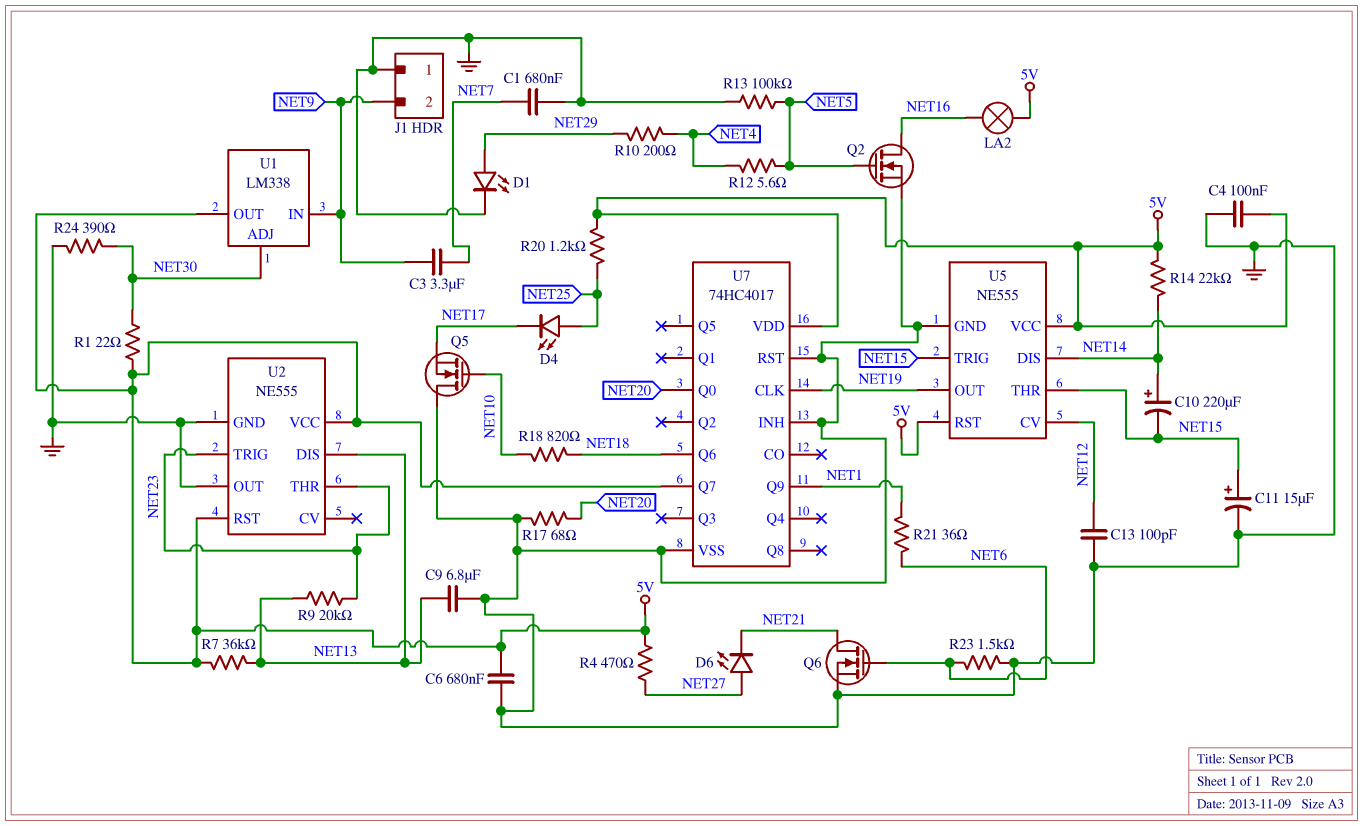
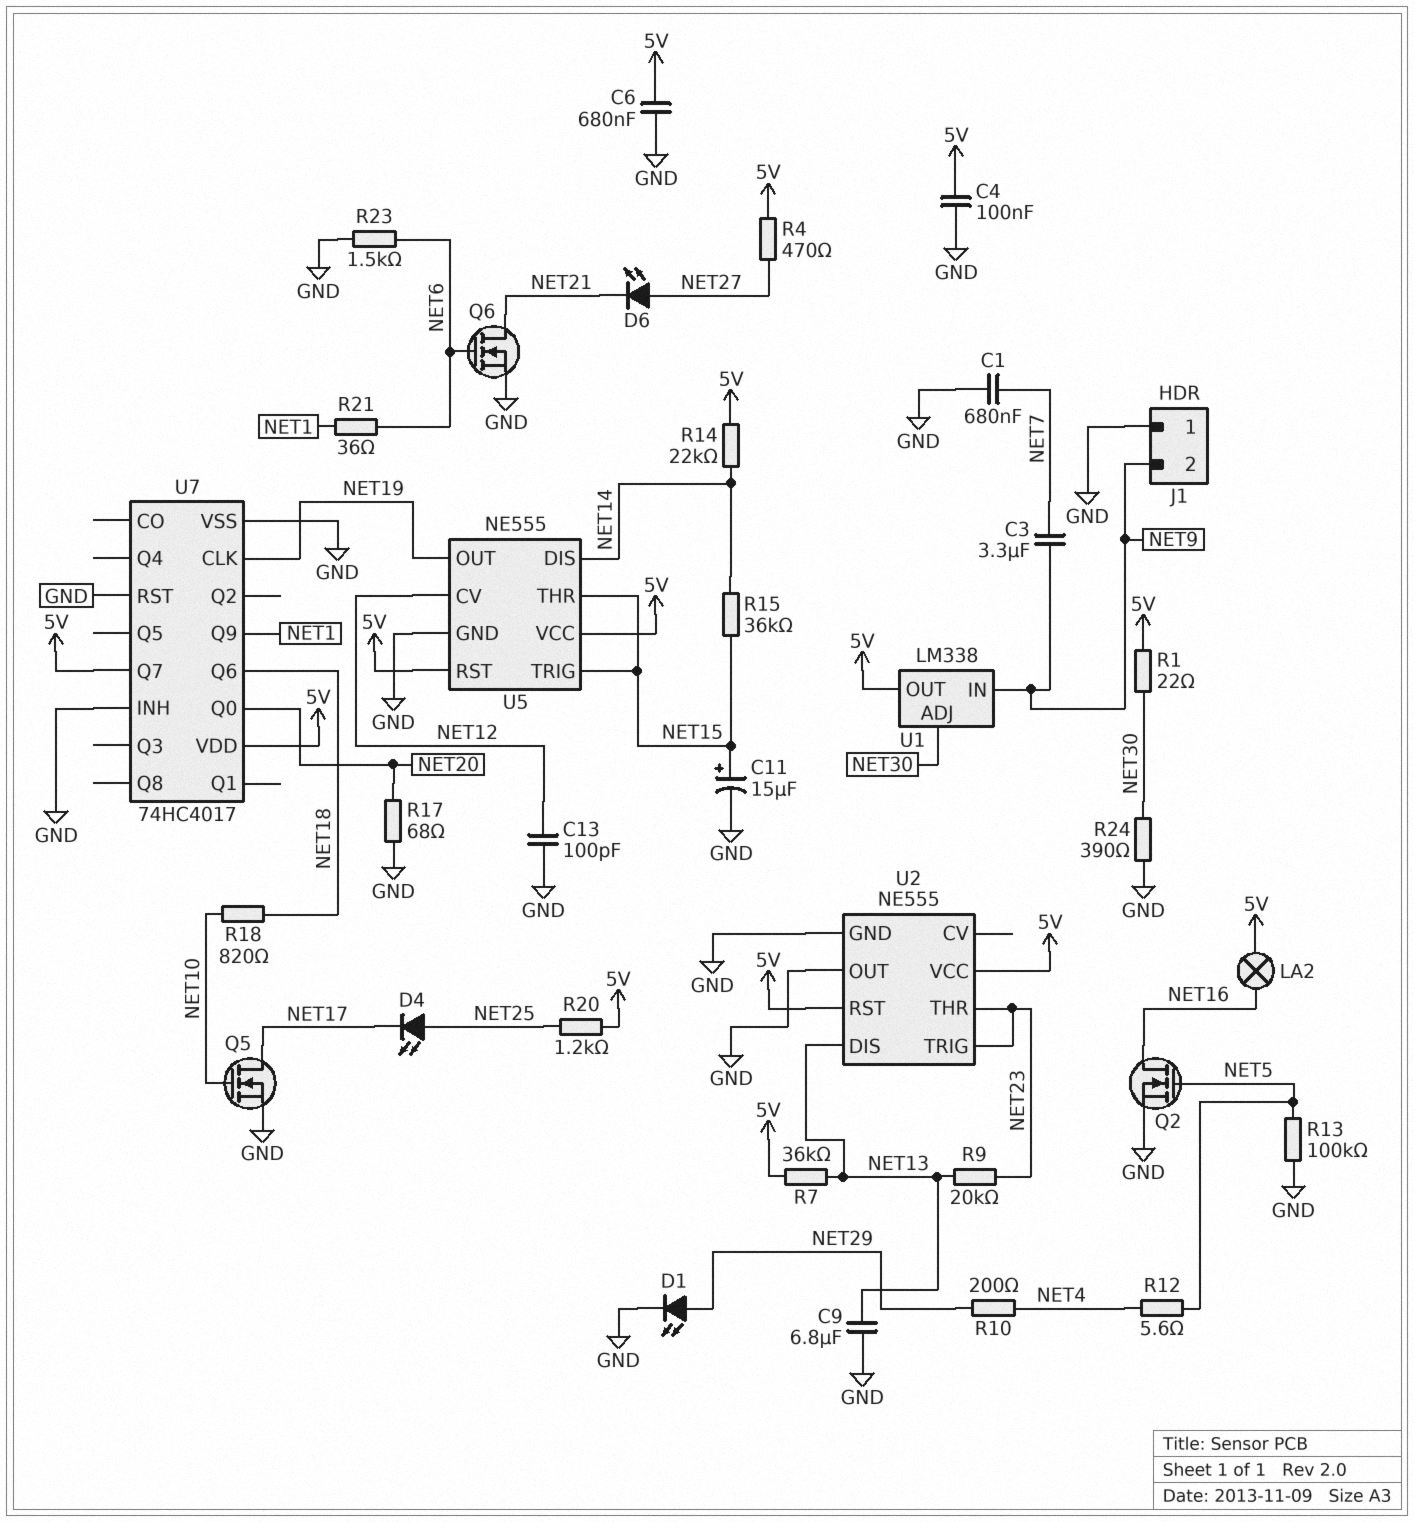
C10: 220uF (plus NET14, minus NET15) -> none
Q5: NMOS (G NET10, D GND, S NET17) -> NMOS (G NET10, D NET17, S GND)
R15: none -> 36k (NET14, NET15)

